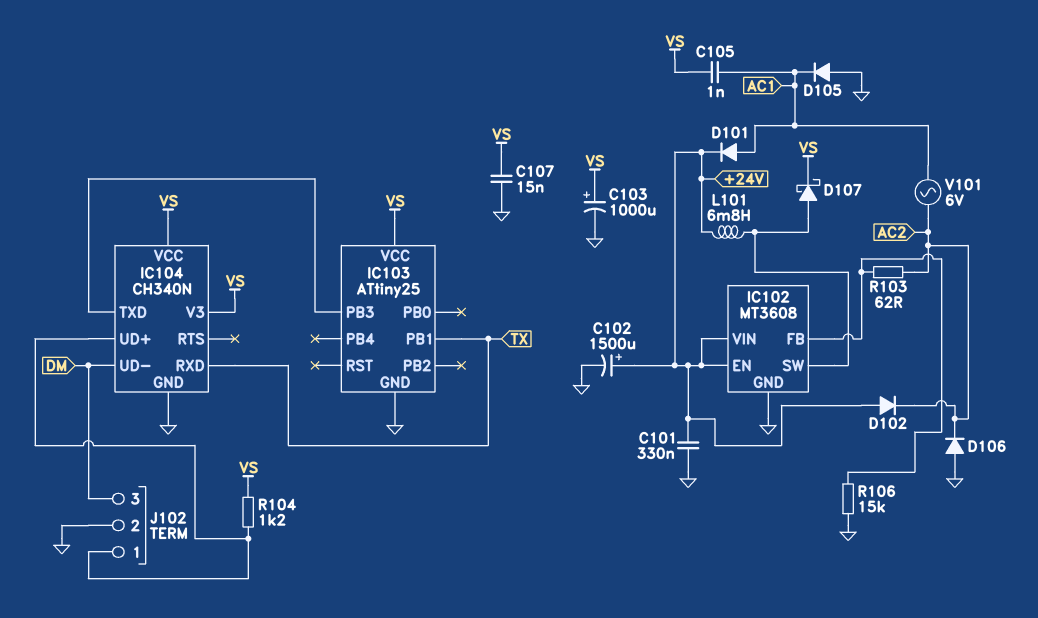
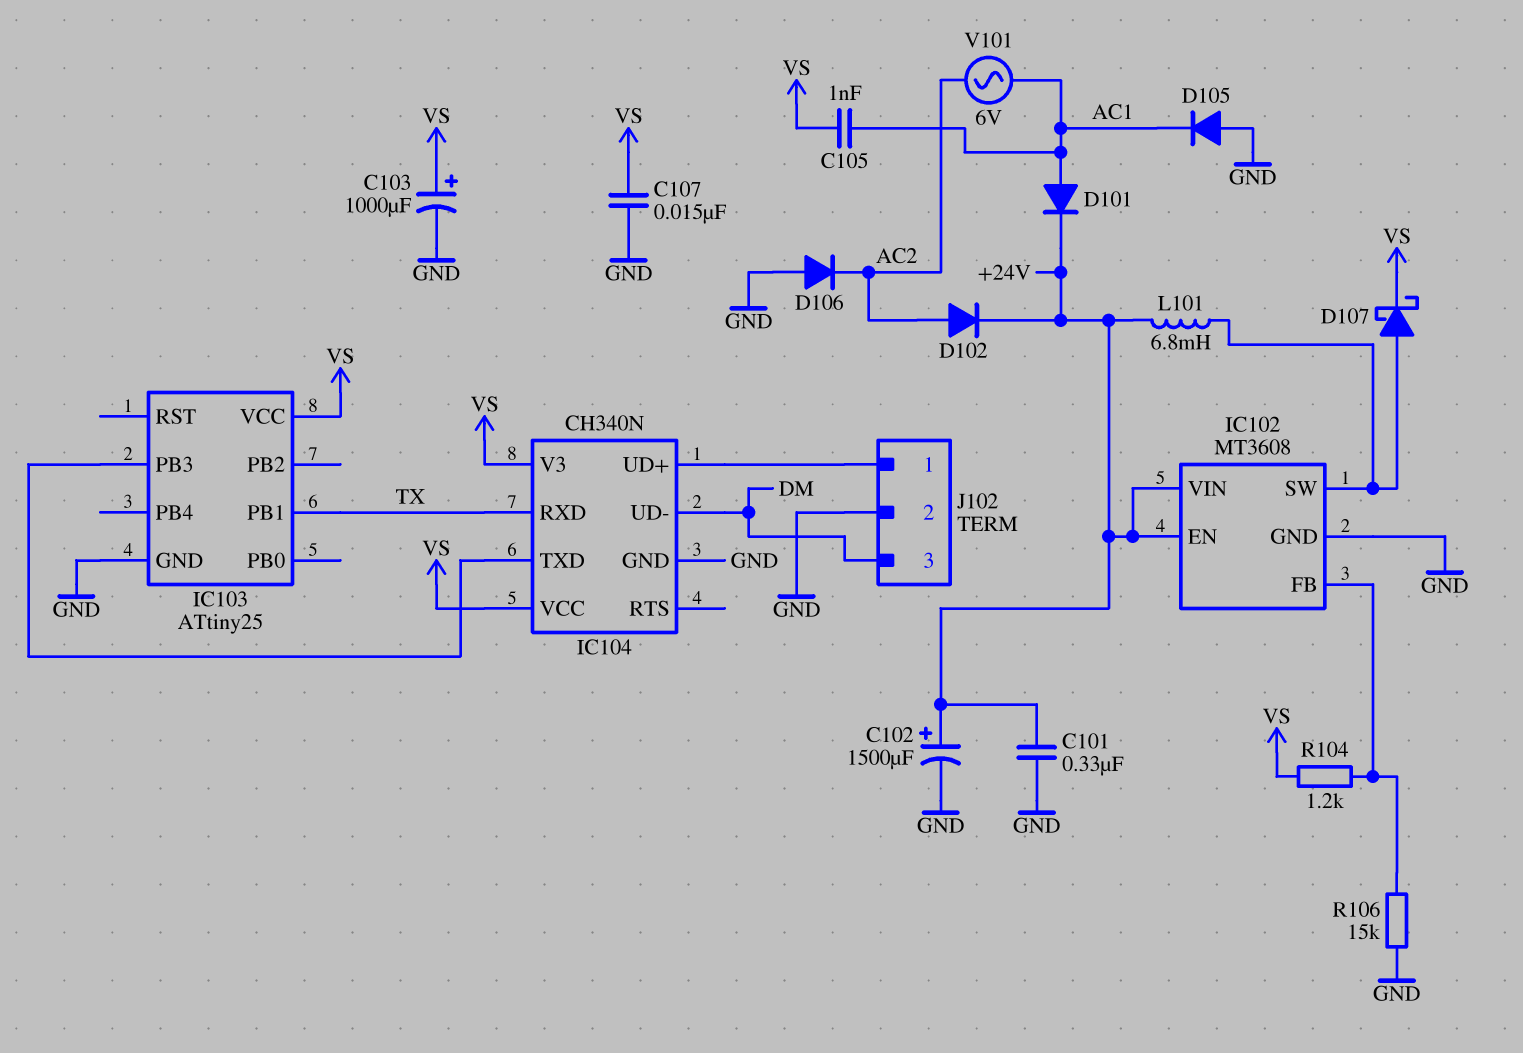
D102: diode (A +24V, K AC2) -> diode (A AC2, K +24V)
R103: 62 (AC2, IC102/FB) -> none
R104: 1.2k (IC104/UD+, VS) -> 1.2k (IC102/FB, VS)

